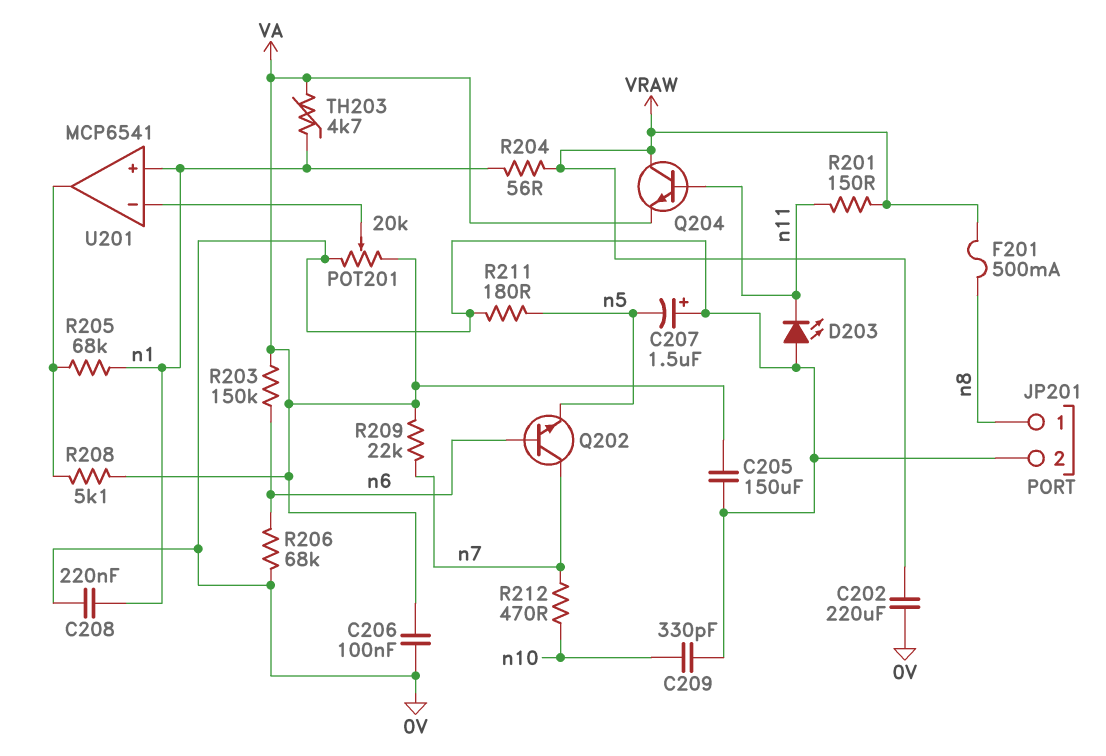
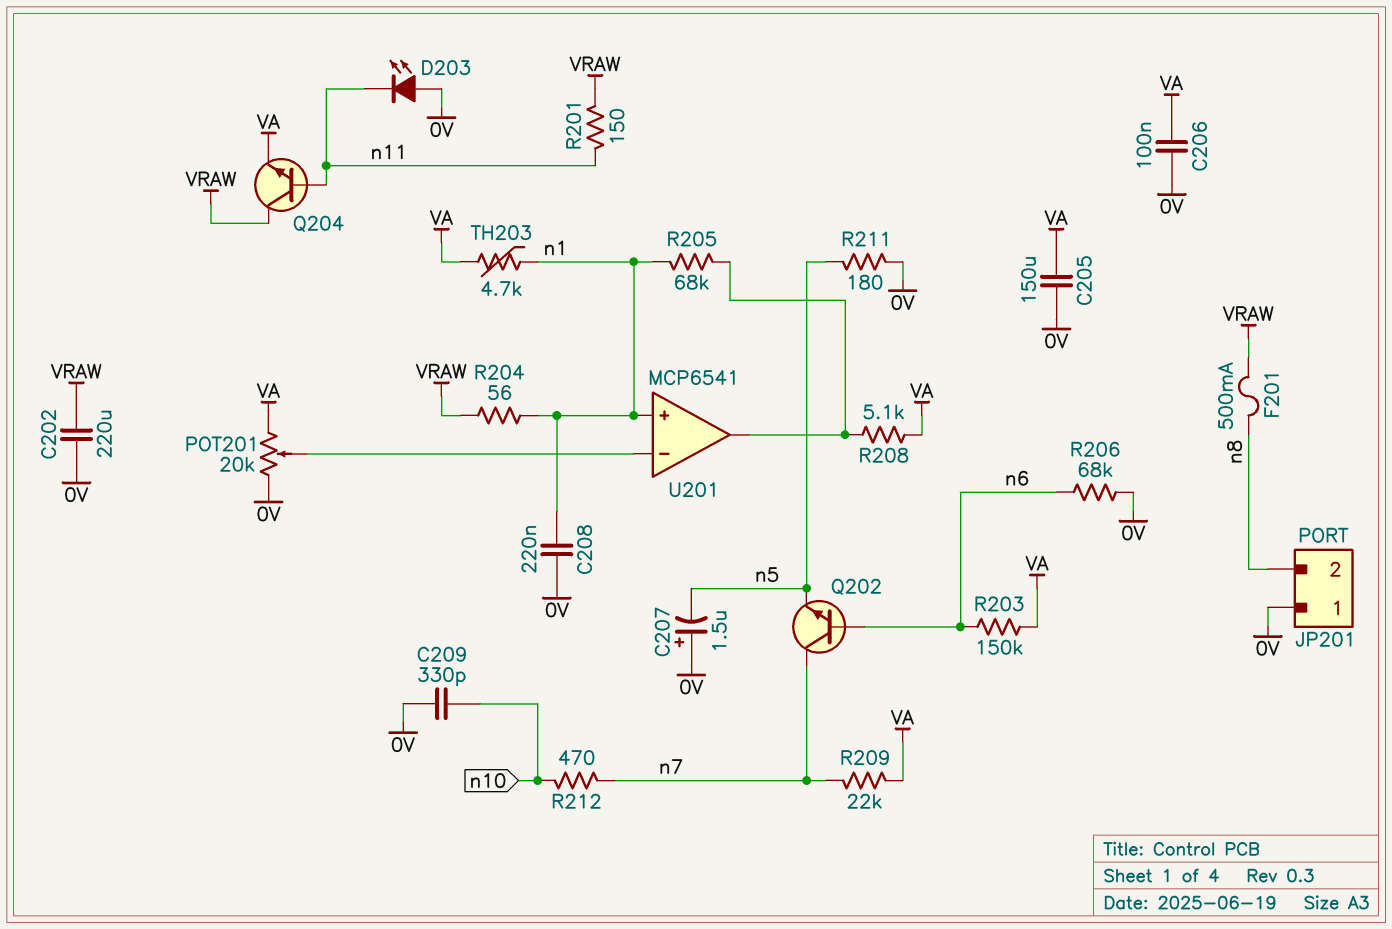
JP201 pin 1: n8 -> 0V
JP201 pin 2: 0V -> n8

